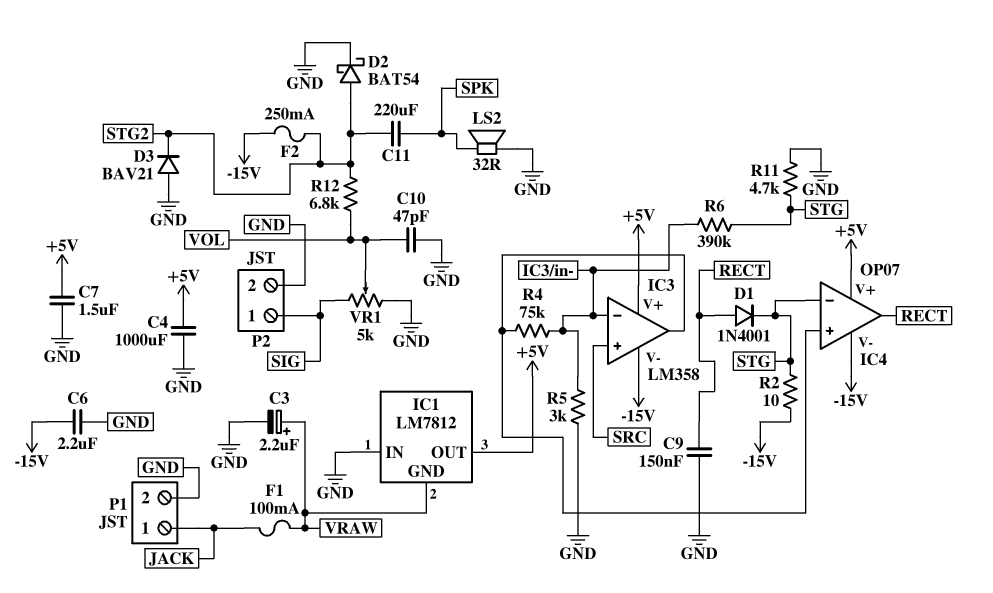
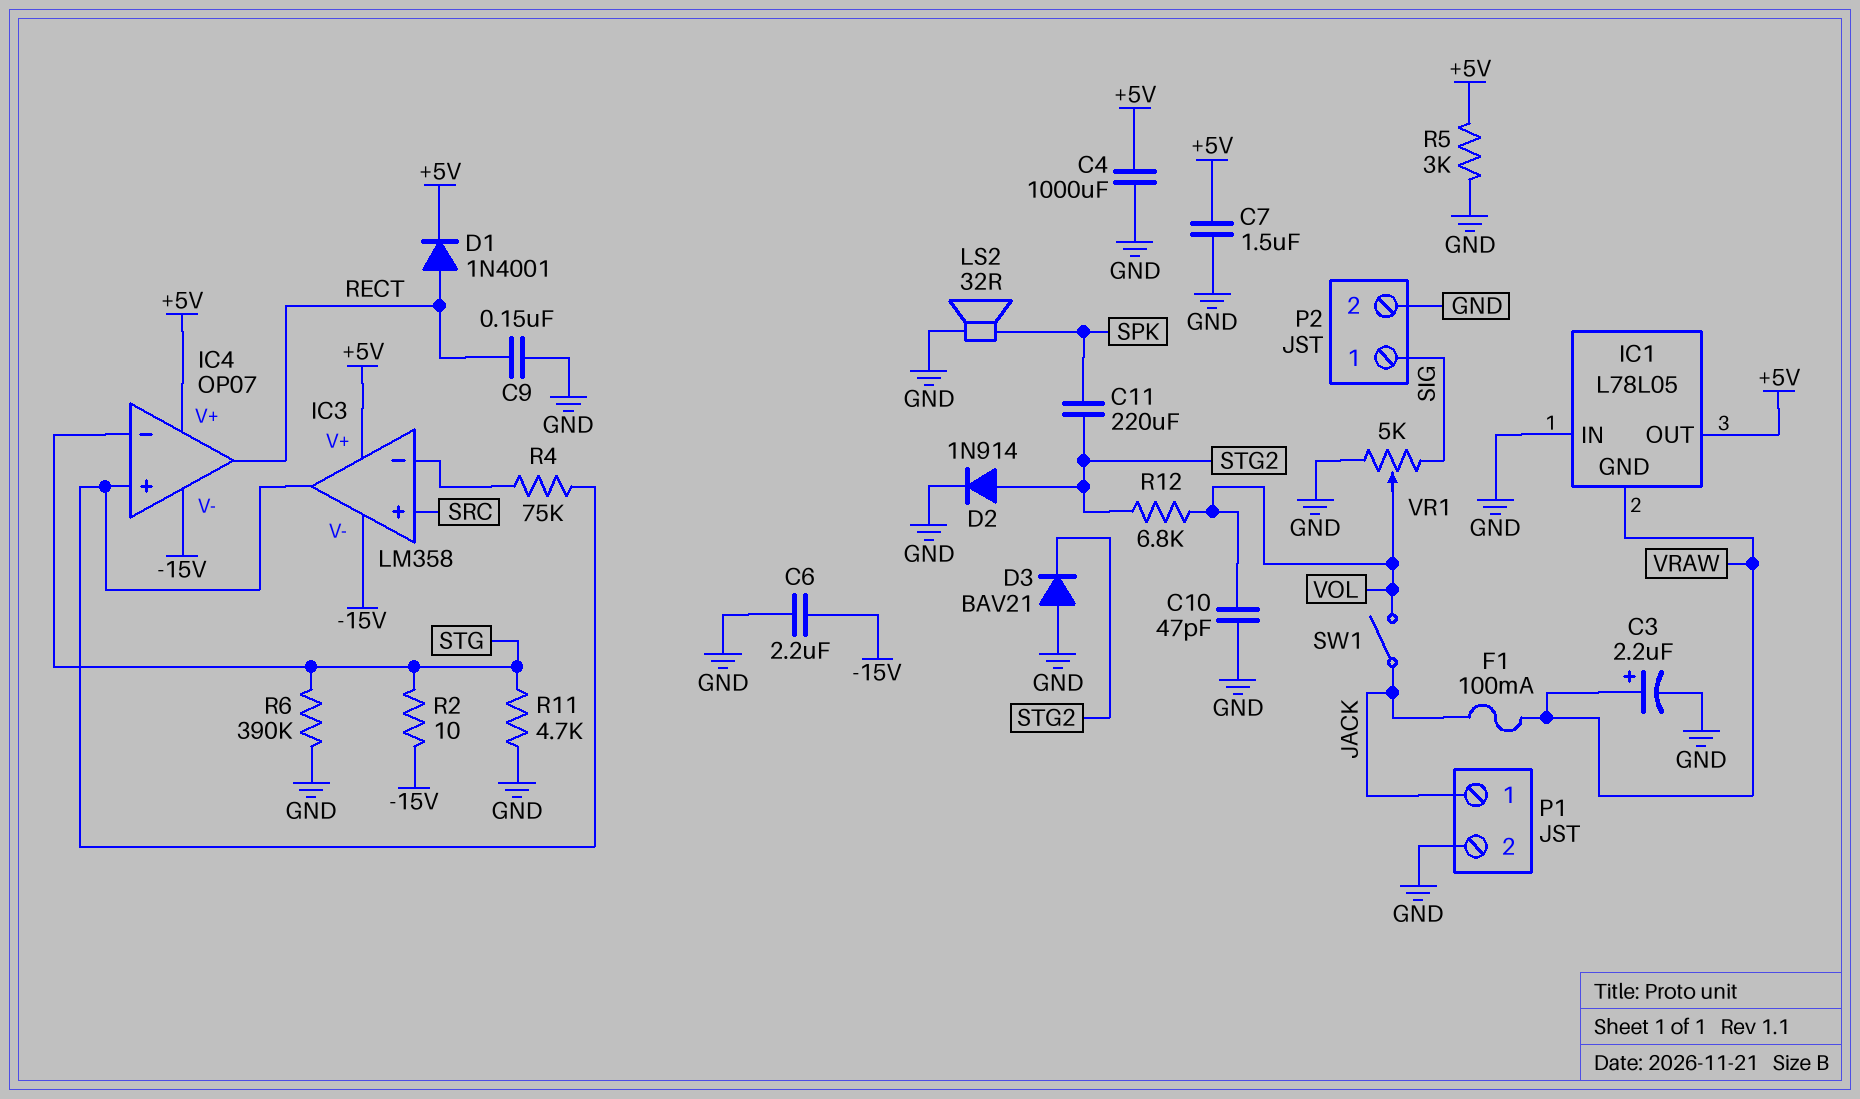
D1: diode 1N4001 (A RECT, K STG) -> diode 1N4001 (A RECT, K +5V)
D2: schottky BAT54 (A STG2, K GND) -> diode 1N914 (A STG2, K GND)
F2: 250mA (-15V, STG2) -> none
IC1: LM7812 -> L78L05
R5: 3k (GND, IC3/in-) -> 3k (+5V, GND)
R6: 390k (IC3/in-, STG) -> 390k (GND, STG)
SW1: none -> switch (JACK, VOL)

